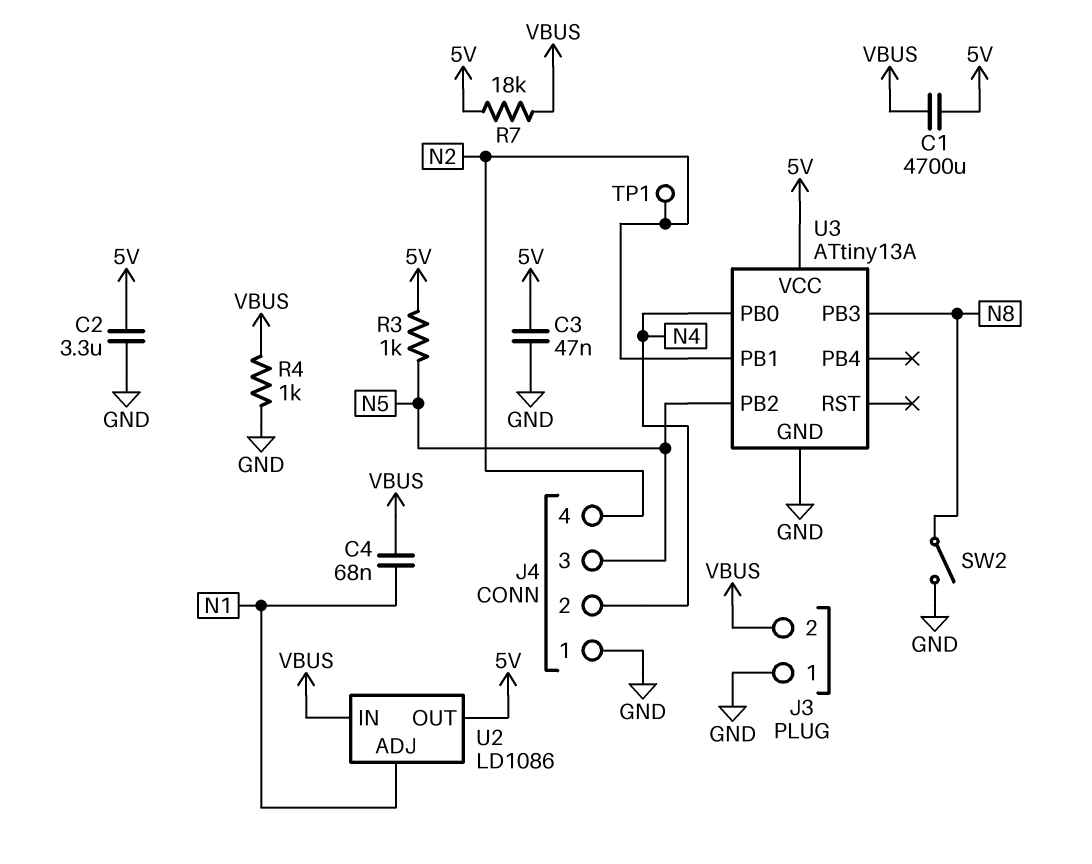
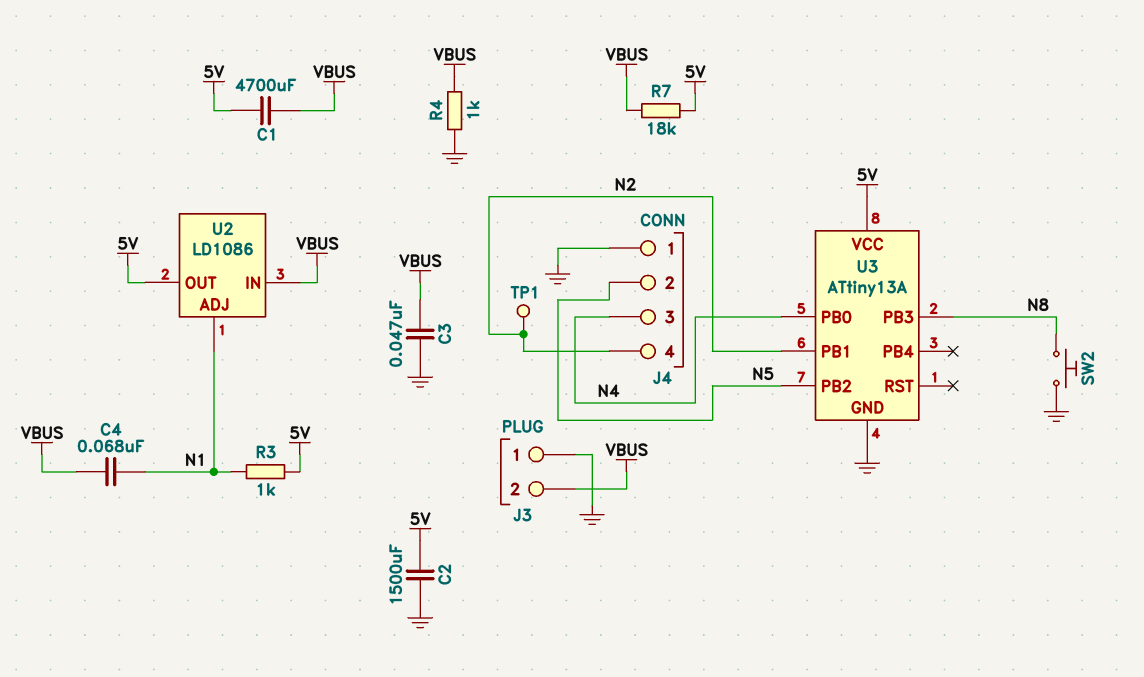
C2: 3.3uF (5V, GND) -> 1500uF (5V, GND)
C3: 47nF (5V, GND) -> 47nF (GND, VBUS)
J4 pin 2: N4 -> N5
J4 pin 3: N5 -> N4
R3: 1k (5V, N5) -> 1k (5V, N1)
SW2: switch (GND, N8) -> button (GND, N8)

